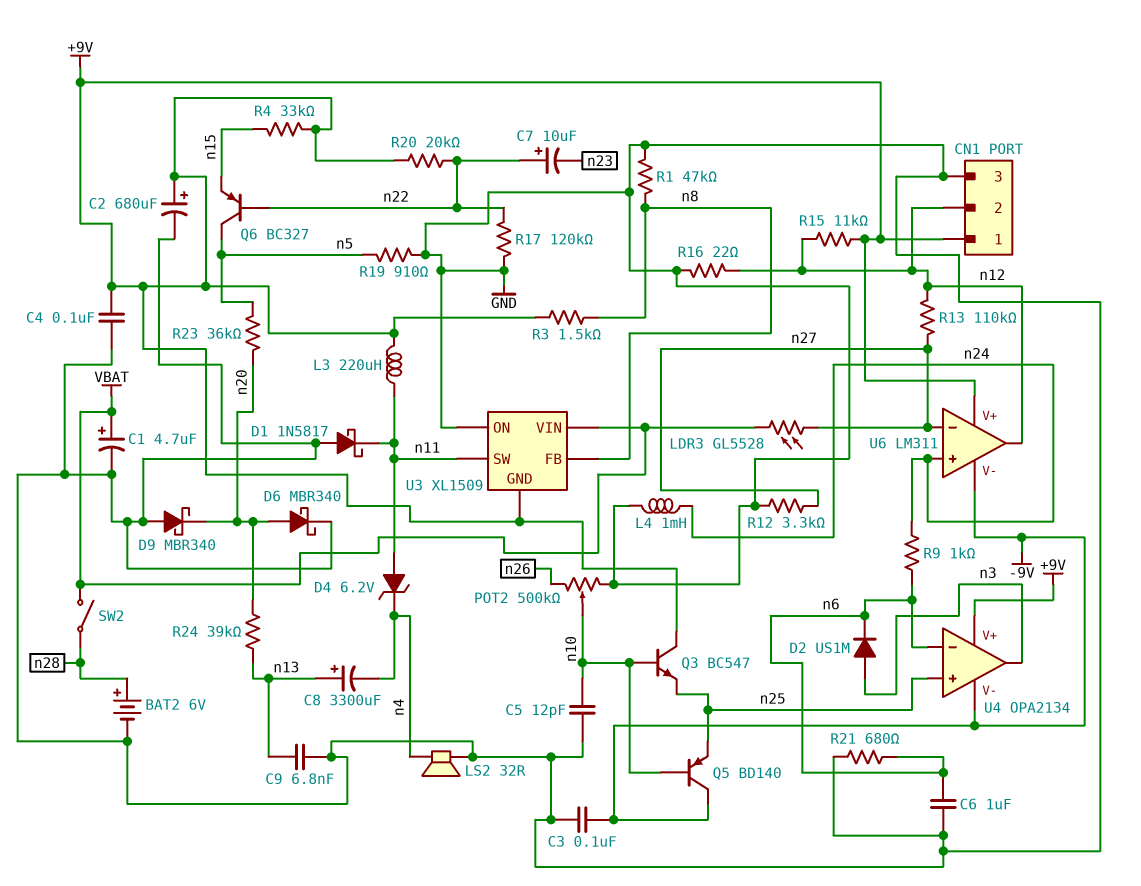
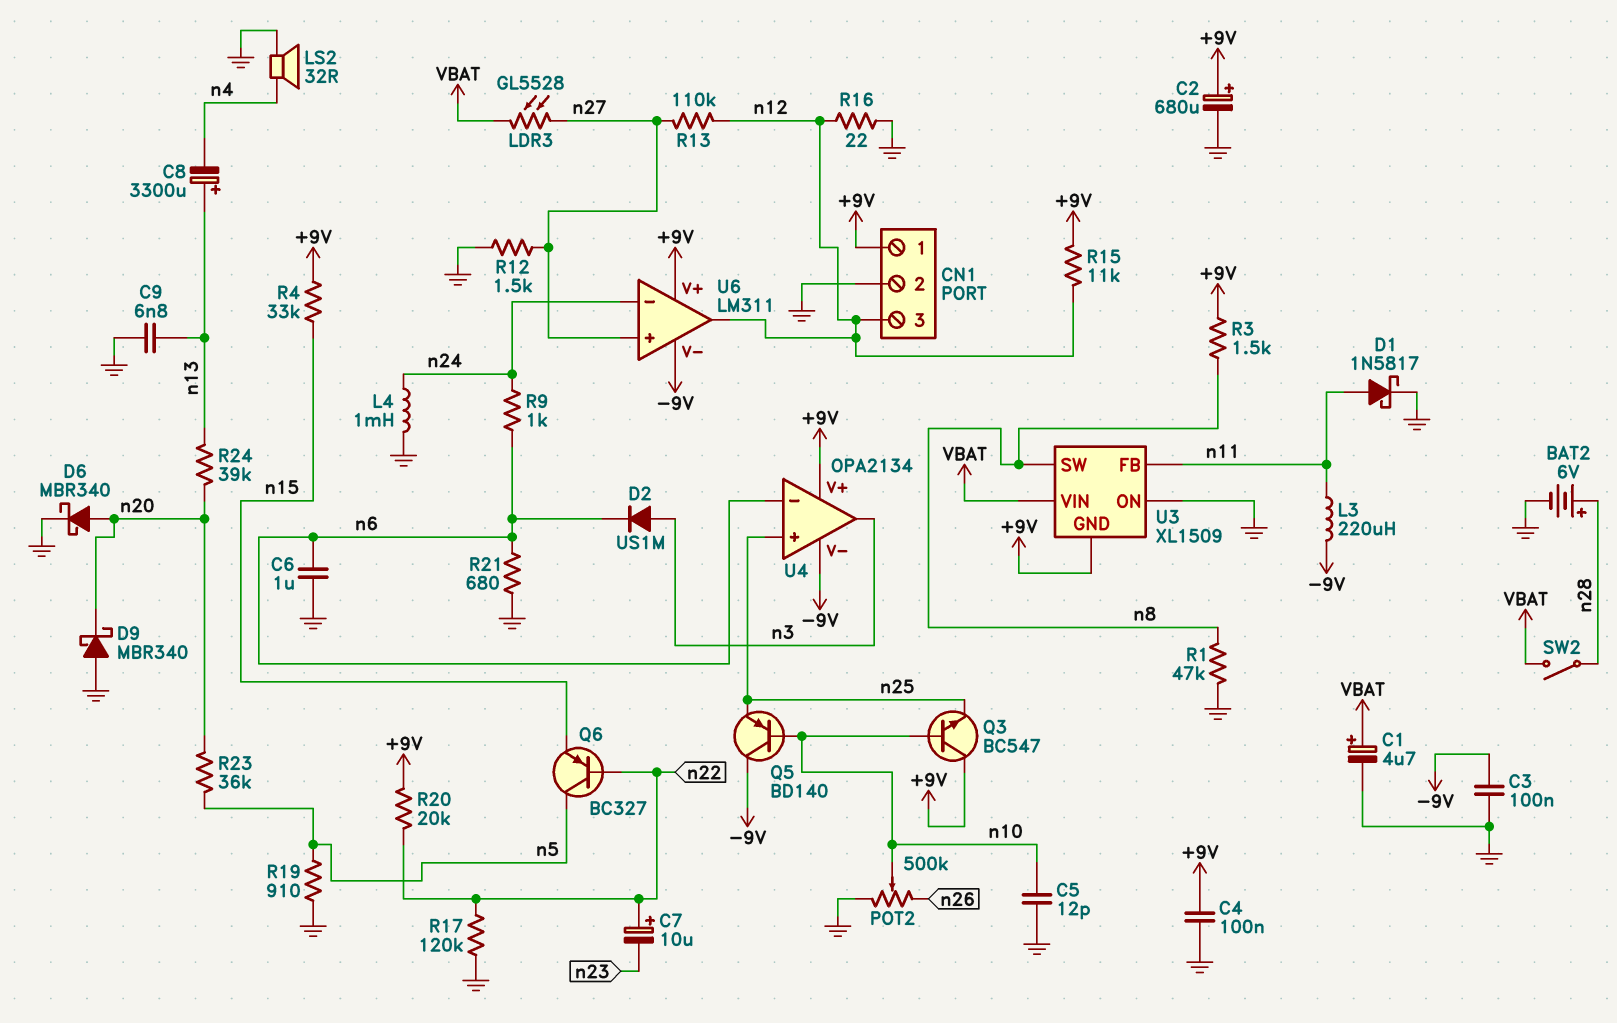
CN1 pin 2: n12 -> GND
CN1 pin 3: GND -> n12
D1: schottky 1N5817 (A GND, K n11) -> schottky 1N5817 (A n11, K GND)
D4: zener 6.2V (A n11, K n4) -> none
L3: 220uH (+9V, n11) -> 220uH (-9V, n11)
R12: 3.3k (GND, n27) -> 1.5k (GND, n27)
U3 pin FB: n8 -> n11
U3 pin SW: n11 -> n8
U6 pin in+: n24 -> n27
U6 pin in-: n27 -> n24

